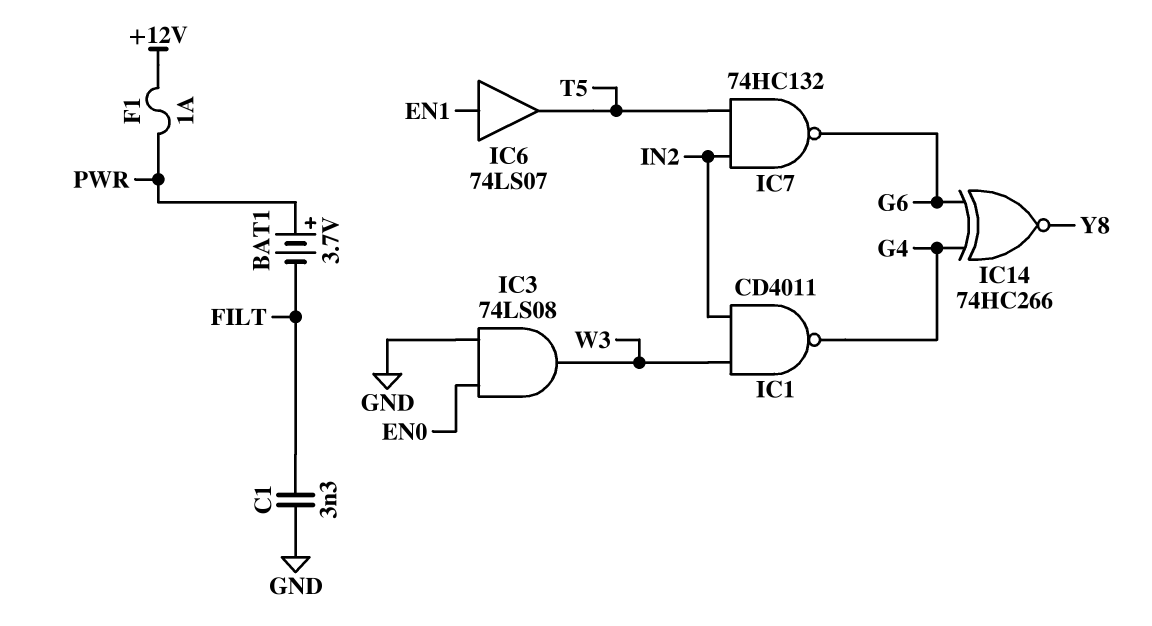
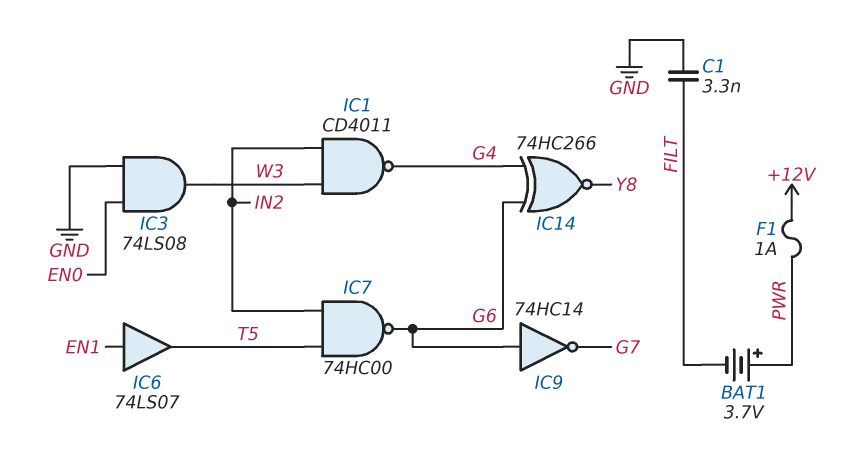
IC7: NAND 74HC132 (in IN2, in T5, out G6) -> NAND 74HC00 (in IN2, in T5, out G6)
IC9: none -> NOT 74HC14 (in G6, out G7)

